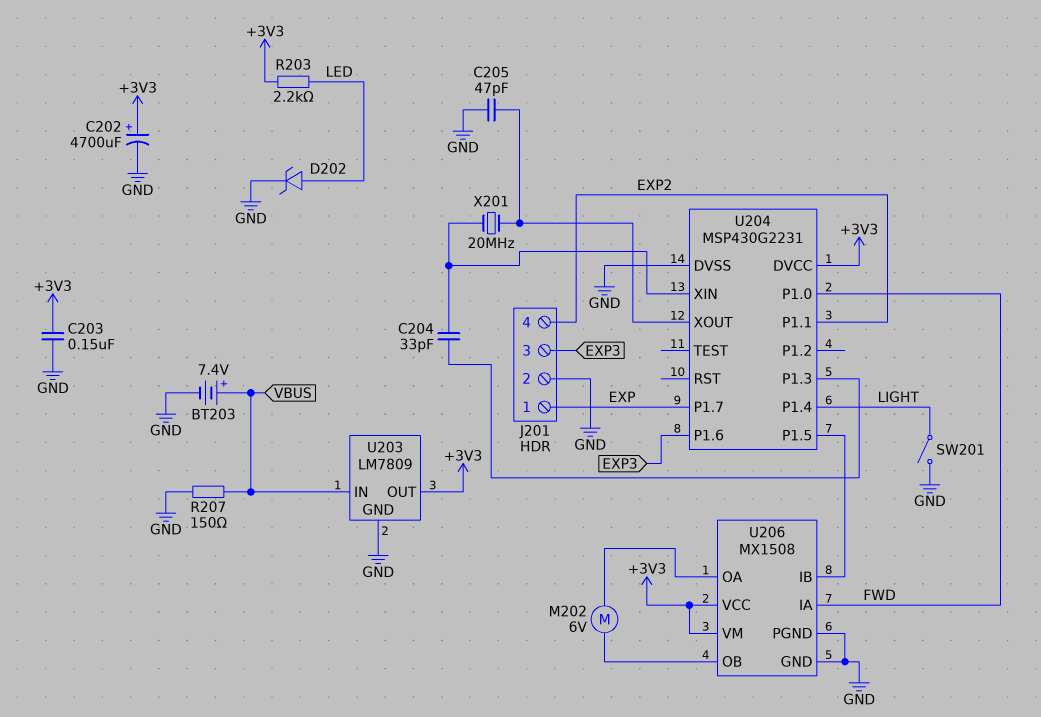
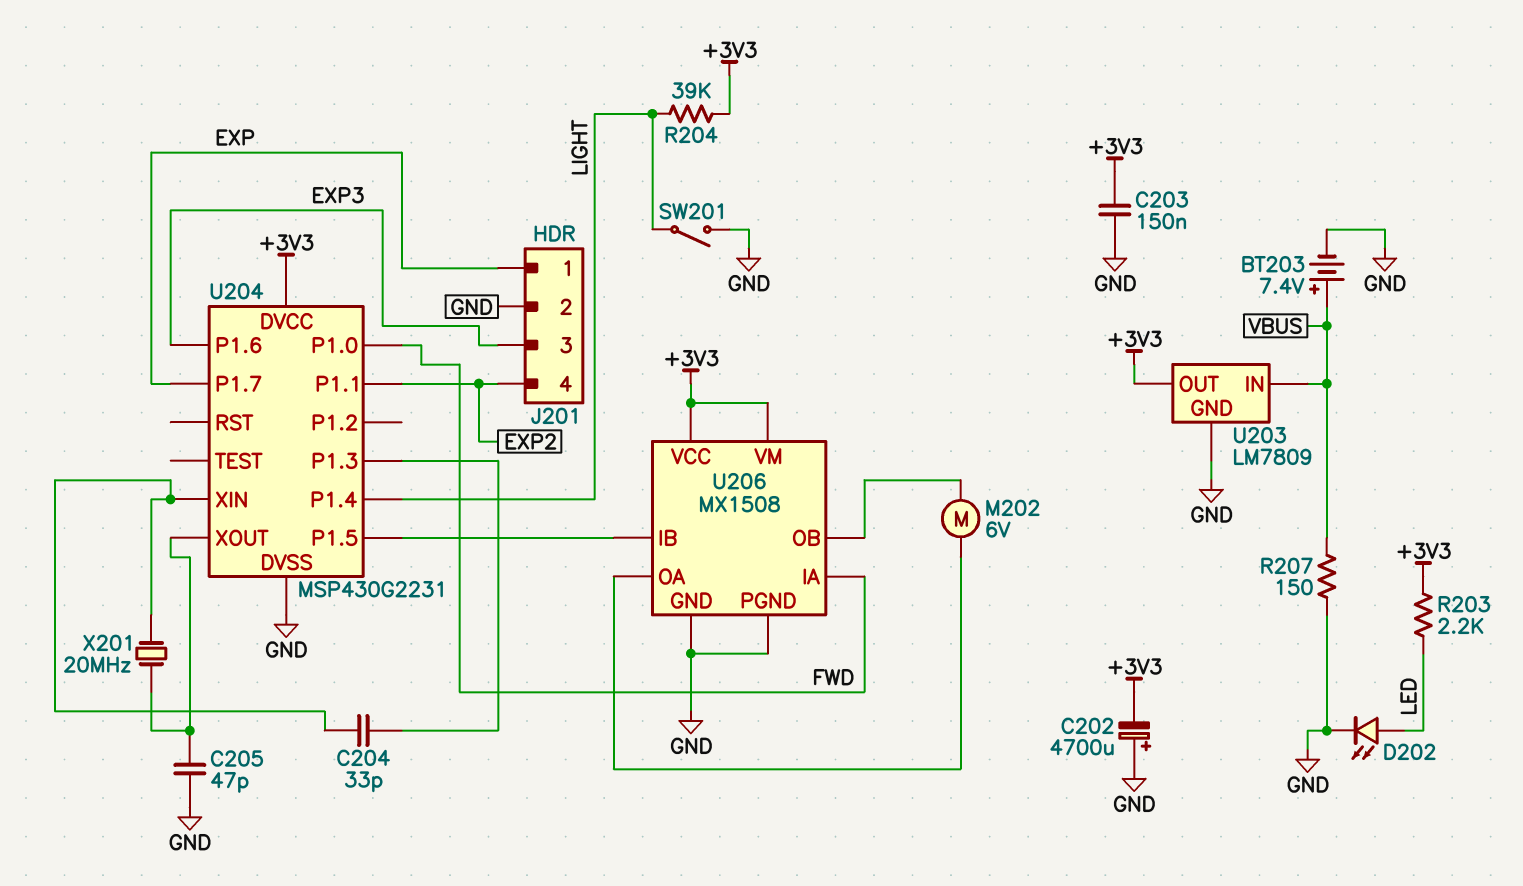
C202: 4700uF (plus +3V3, minus GND) -> 4700uF (plus GND, minus +3V3)
D202: zener (A LED, K GND) -> LED (A LED, K GND)
R204: none -> 39k (+3V3, LIGHT)

